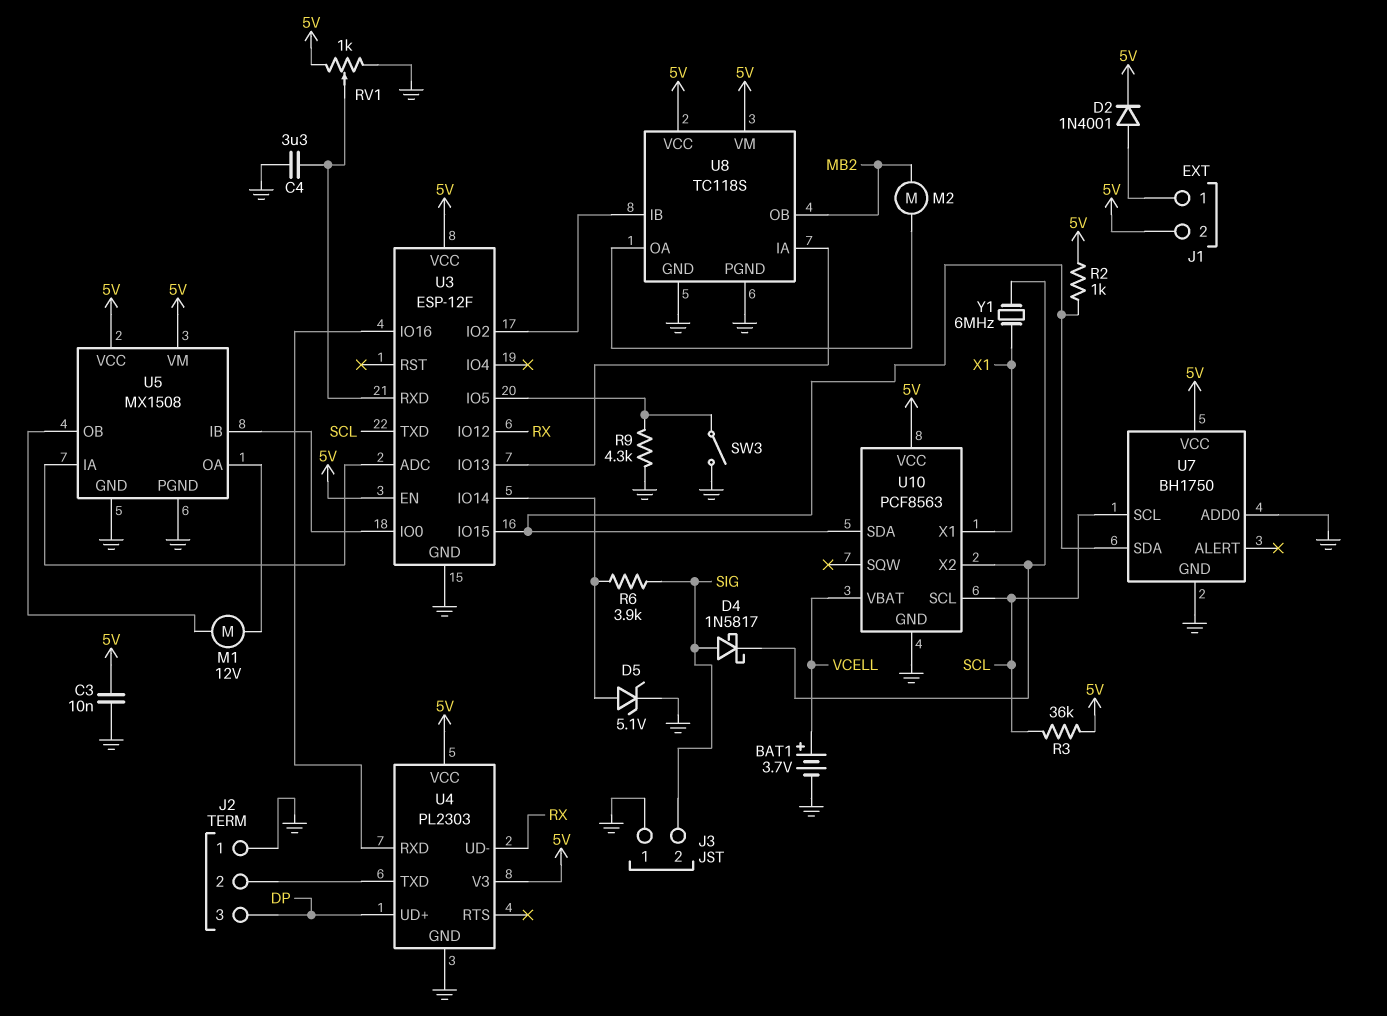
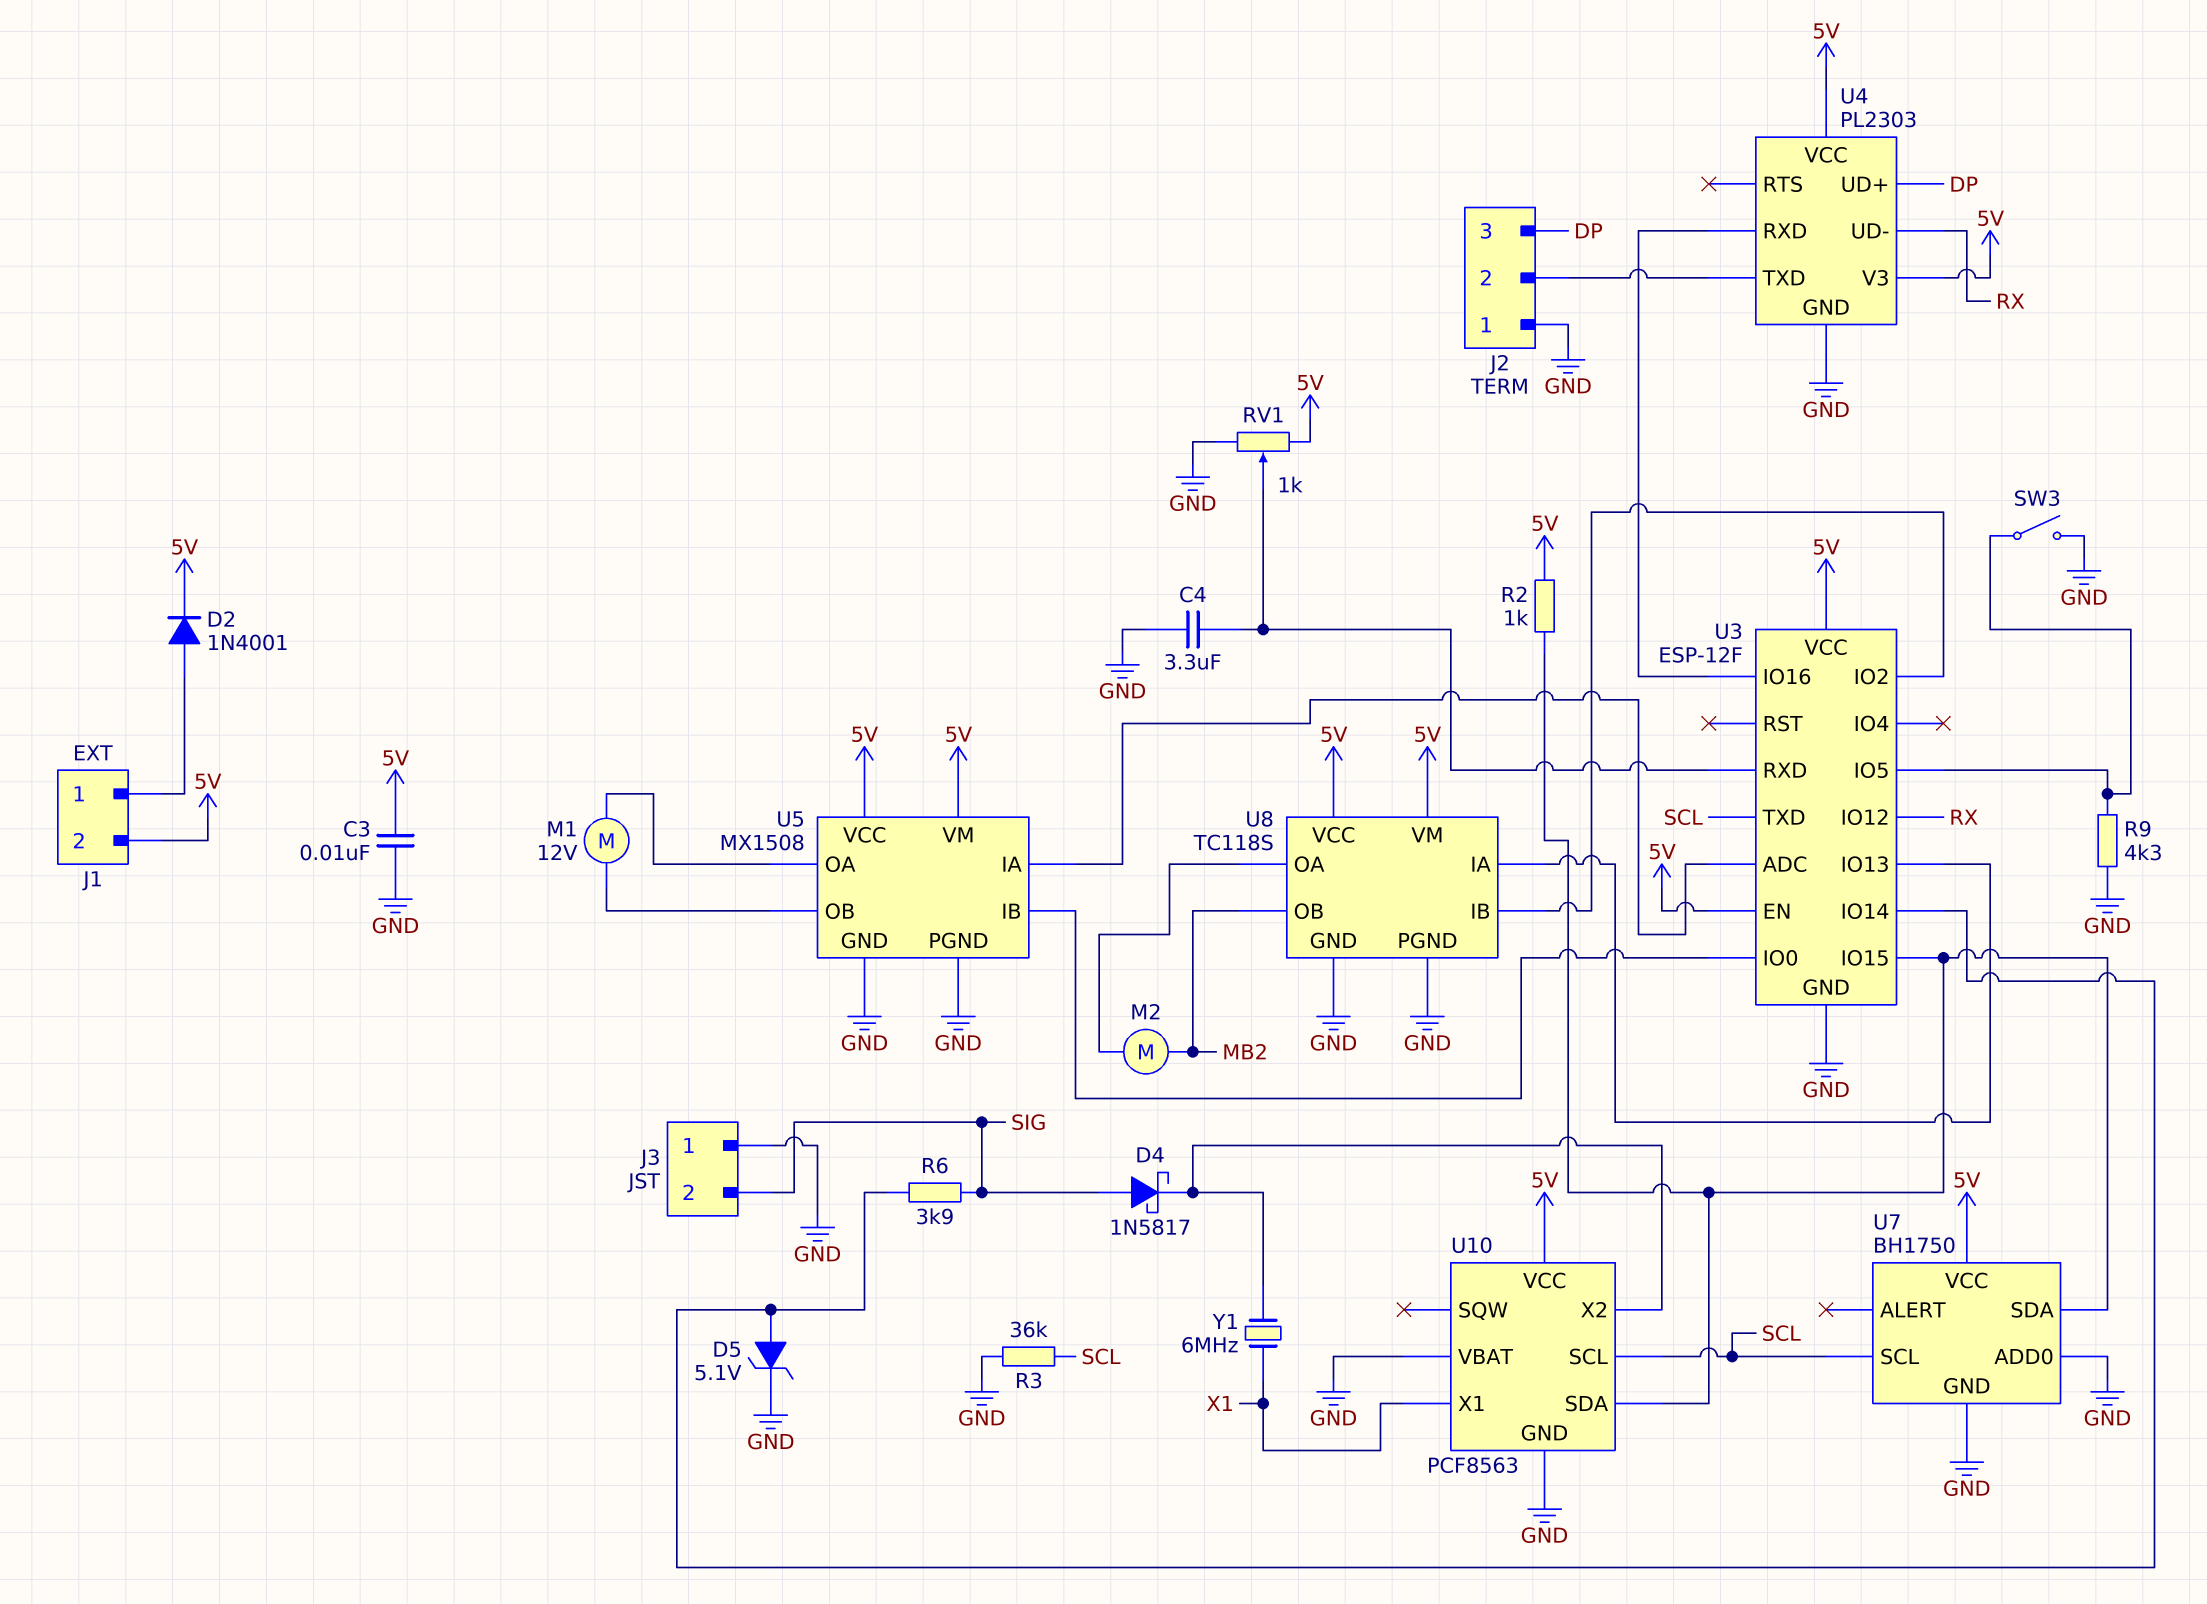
BAT1: 3.7V (plus VCELL, minus GND) -> none
R3: 36k (5V, SCL) -> 36k (GND, SCL)
U10 pin VBAT: VCELL -> GND

